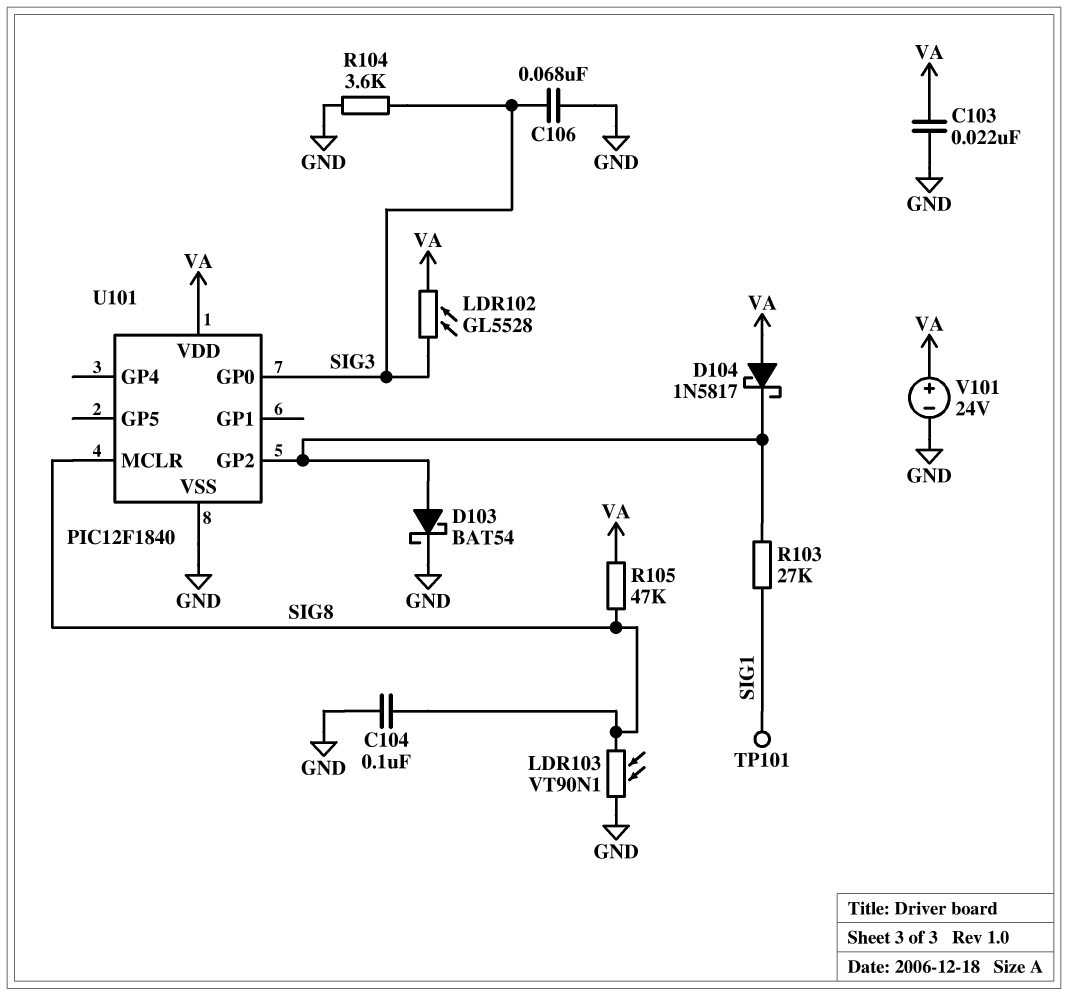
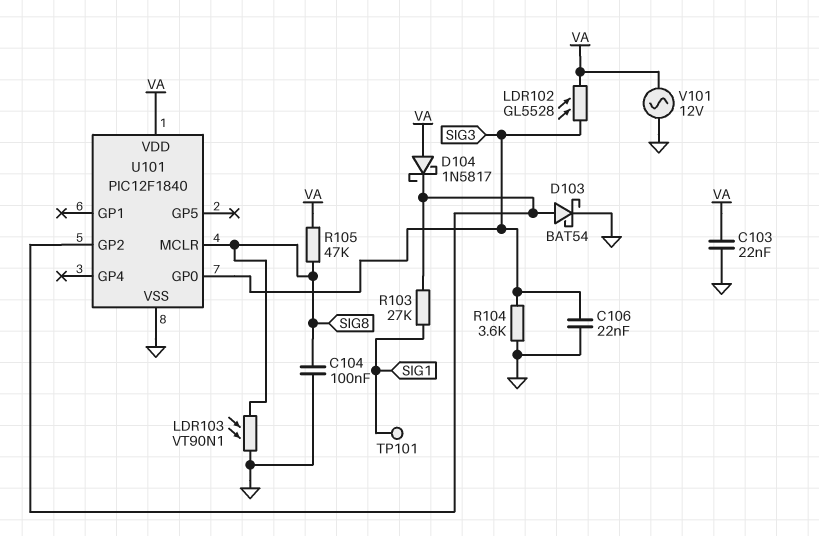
C106: 68nF (GND, SIG3) -> 22nF (GND, SIG3)
V101: 24V (plus VA, minus GND) -> AC 12V (GND, VA)

